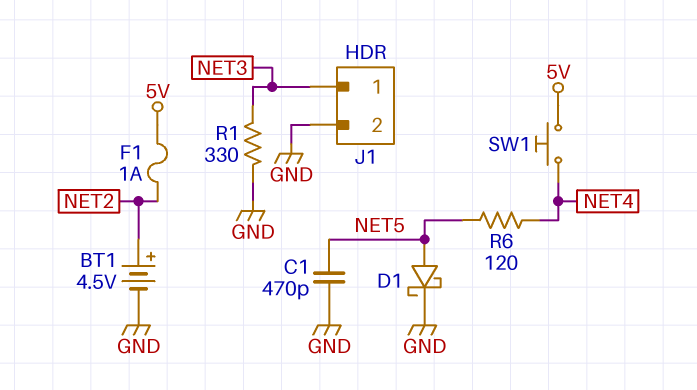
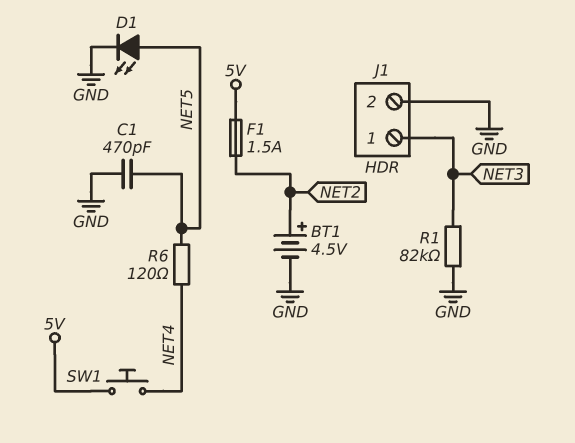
D1: schottky (A NET5, K GND) -> LED (A NET5, K GND)
F1: 1A (5V, NET2) -> 1.5A (5V, NET2)
R1: 330 (GND, NET3) -> 82k (GND, NET3)

